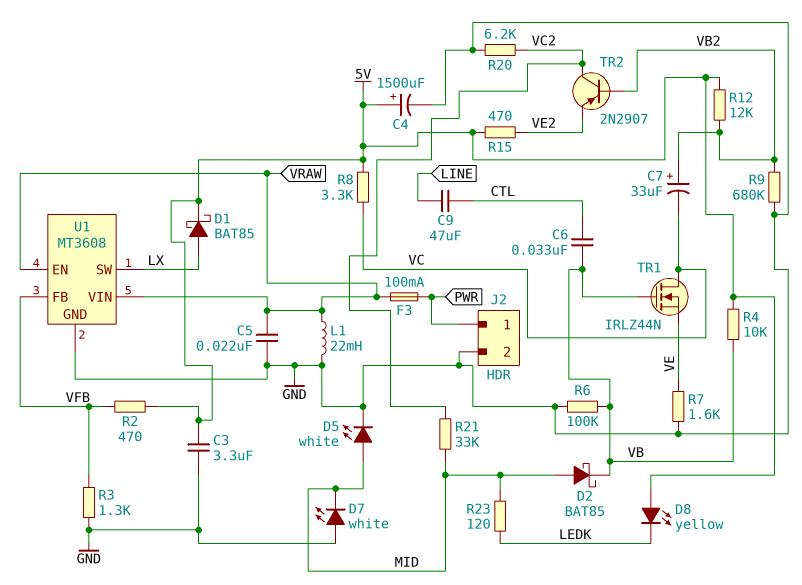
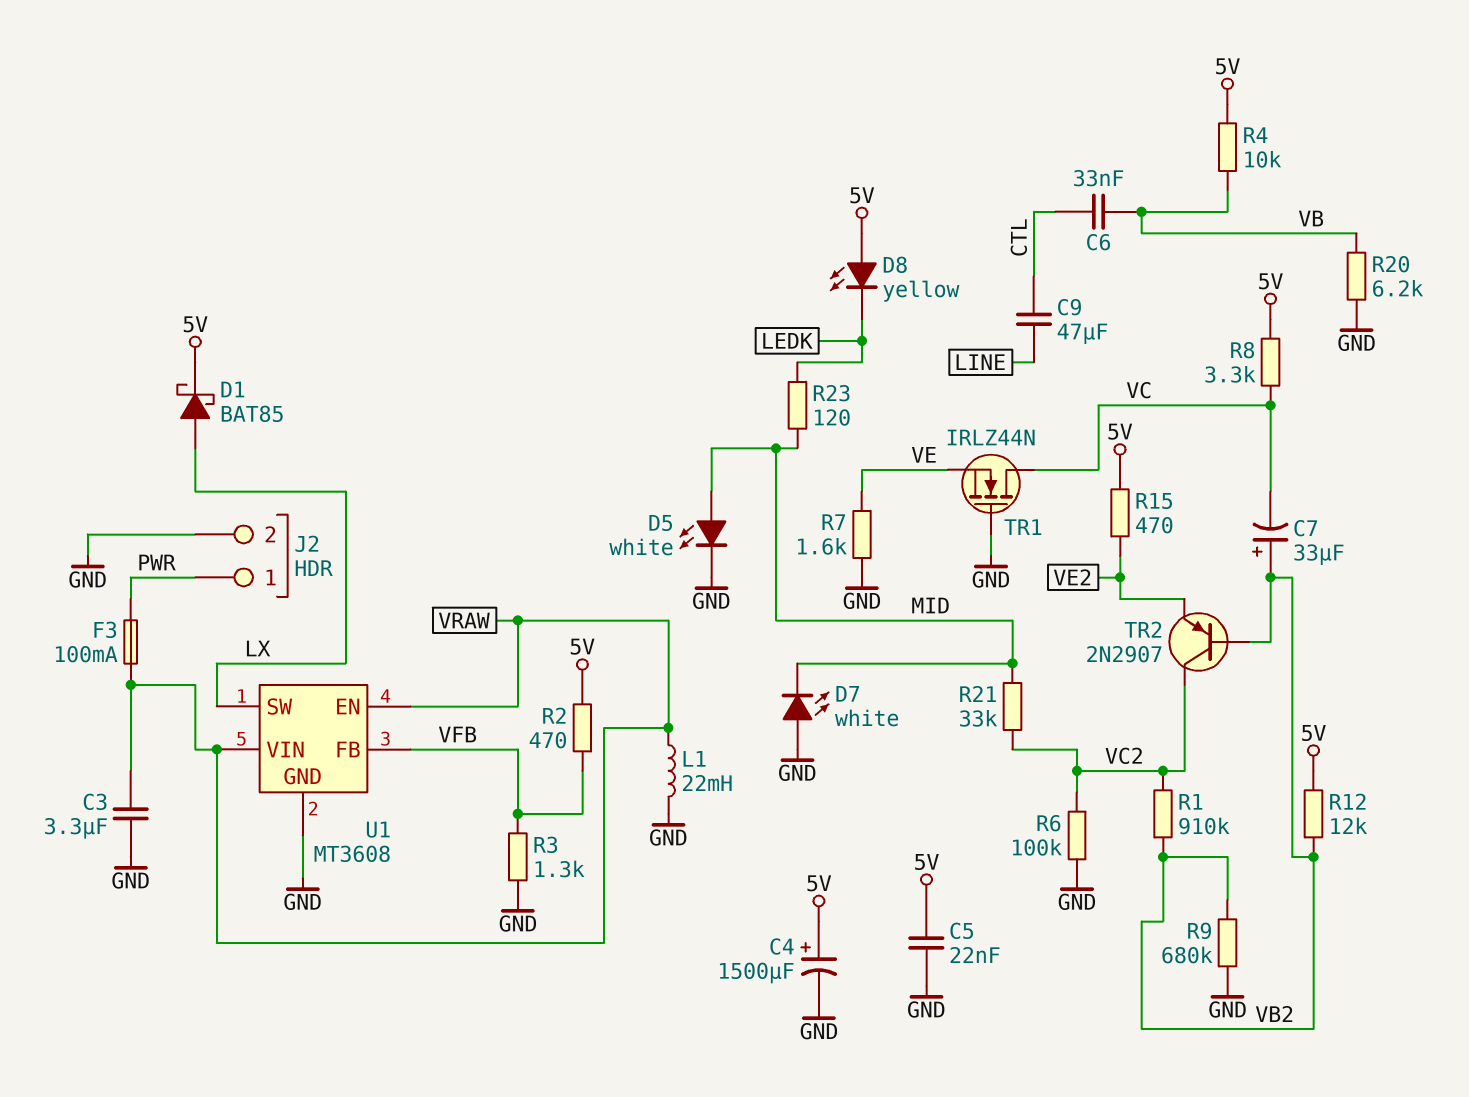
C3: 3.3uF (5V, GND) -> 3.3uF (GND, VRAW)
C5: 22nF (GND, VRAW) -> 22nF (5V, GND)
D2: schottky BAT85 (A MID, K VB) -> none
R1: none -> 910k (VB2, VC2)
R6: 100k (GND, VB) -> 100k (GND, VC2)
R20: 6.2k (GND, VC2) -> 6.2k (GND, VB)
TR1: NMOS IRLZ44N (G VB, D VC, S VE) -> NMOS IRLZ44N (G GND, D VC, S VE)

